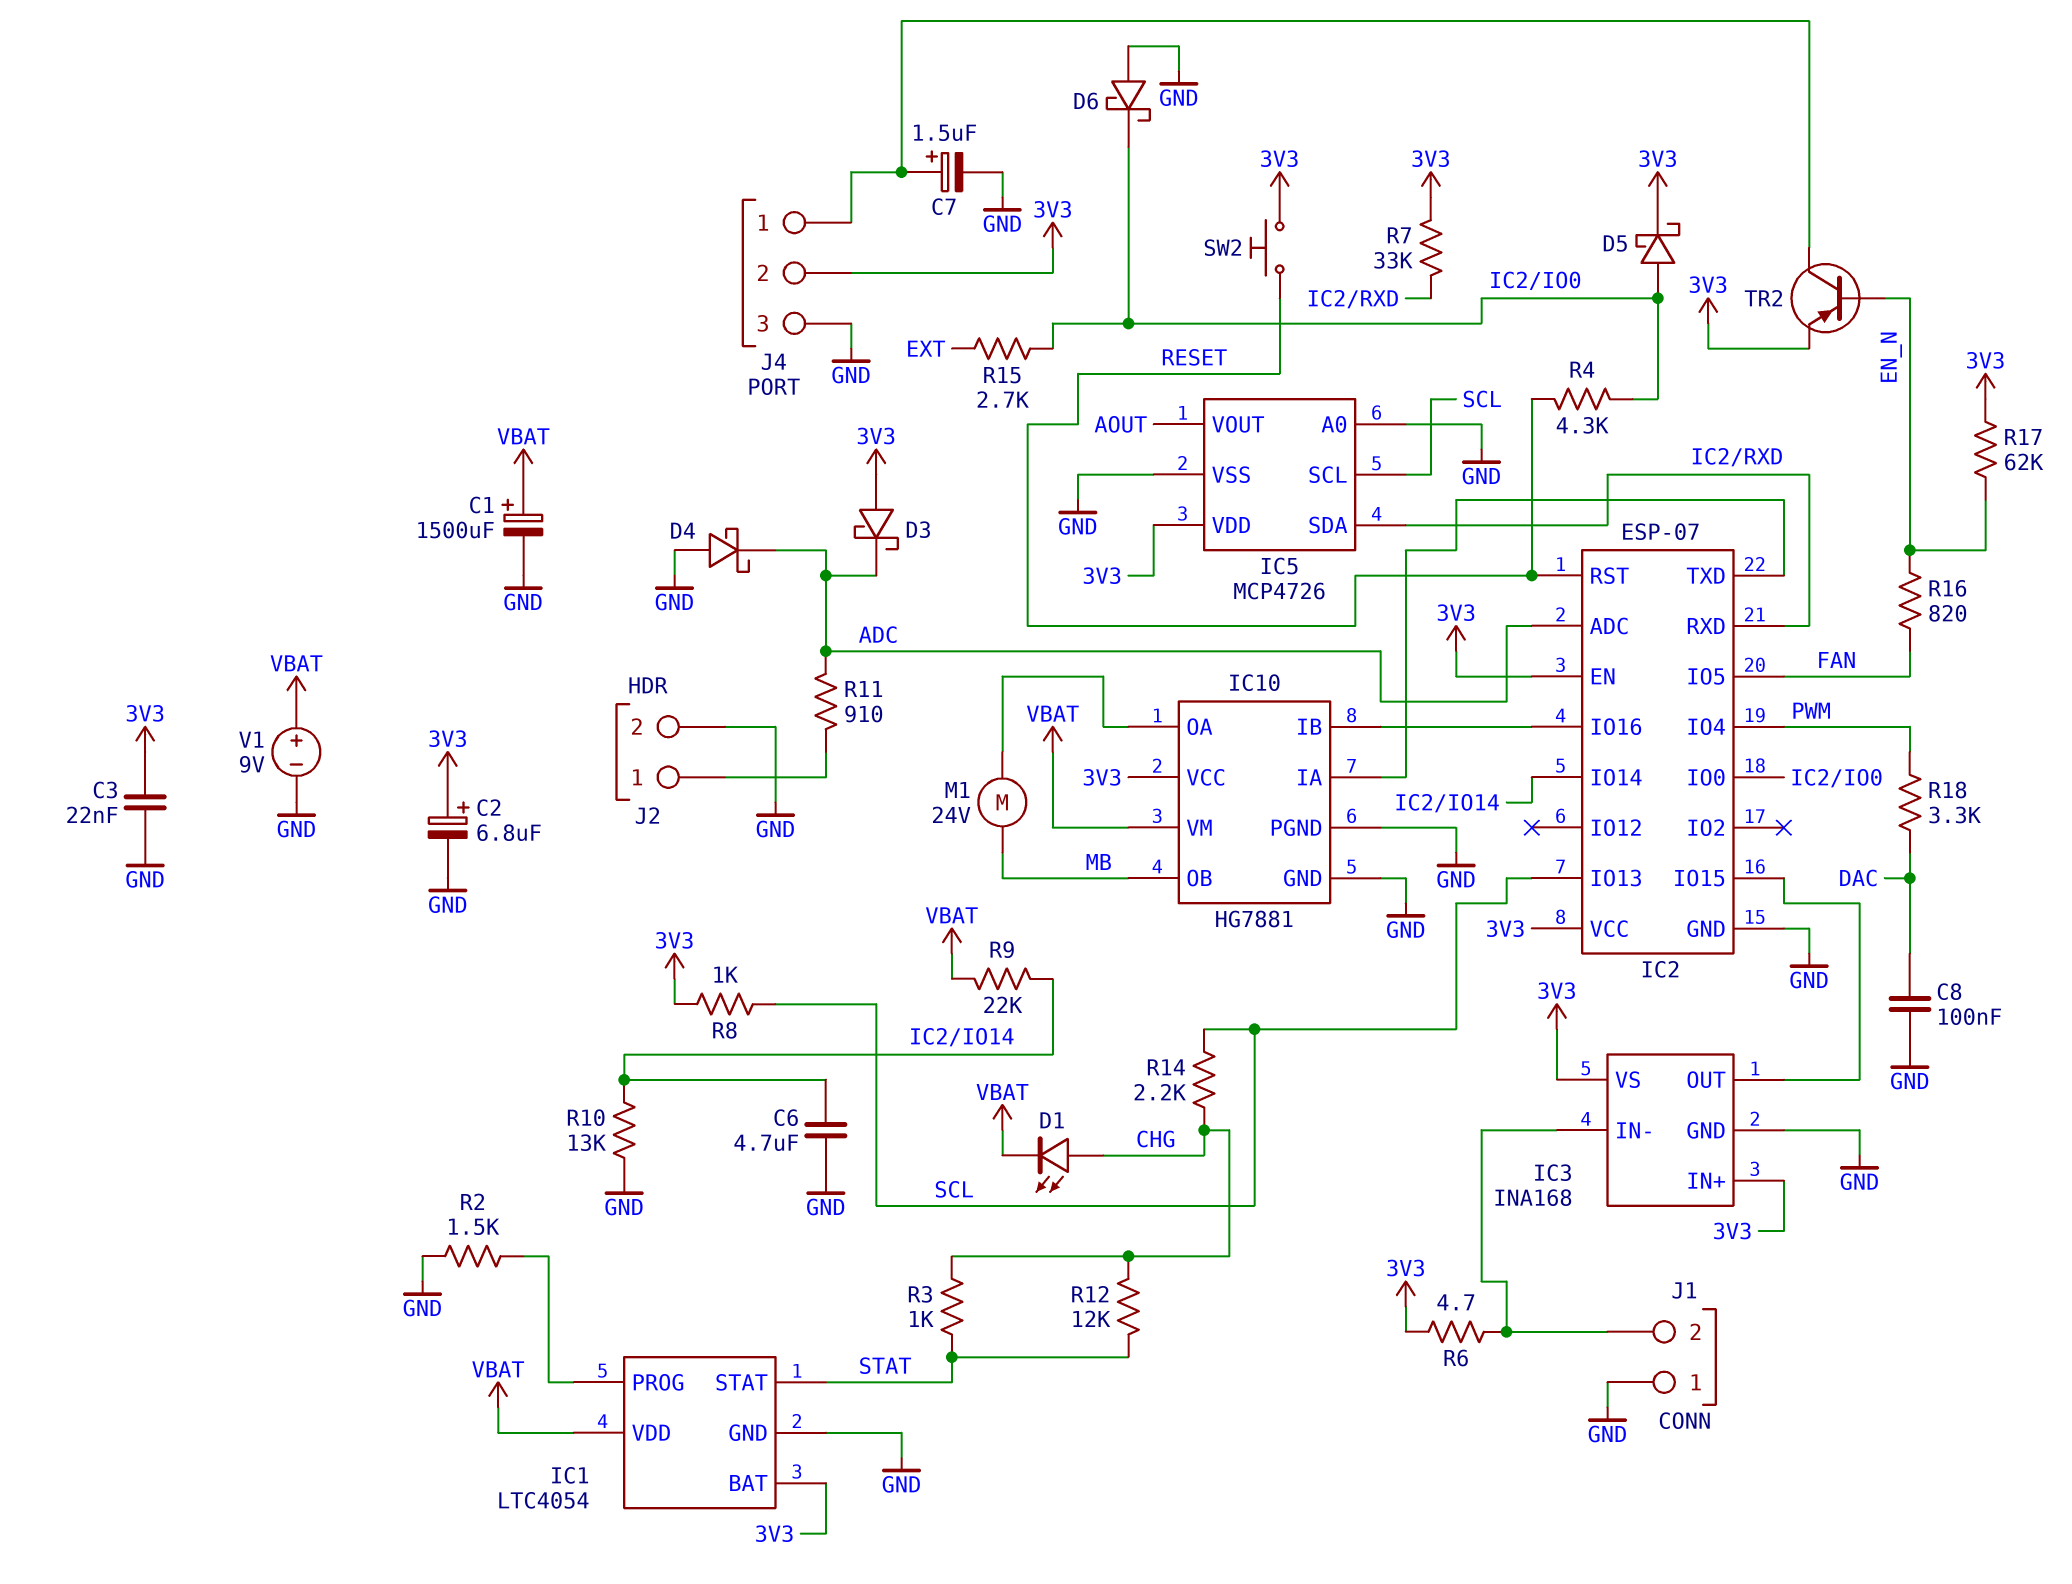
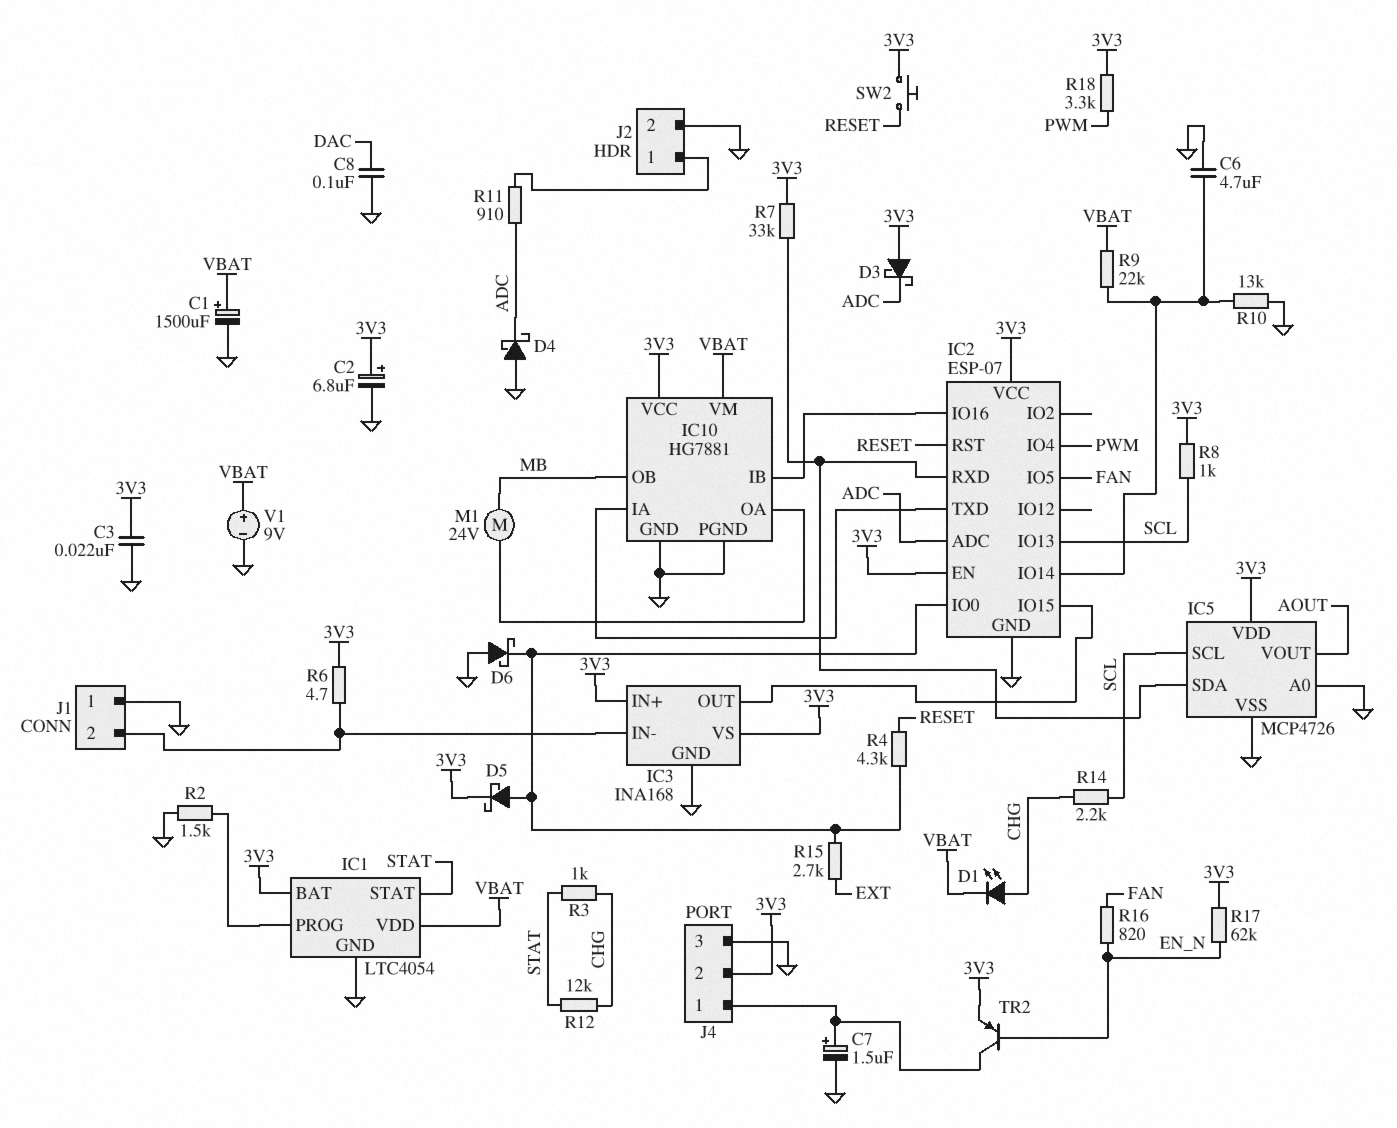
R18: 3.3k (DAC, PWM) -> 3.3k (3V3, PWM)

